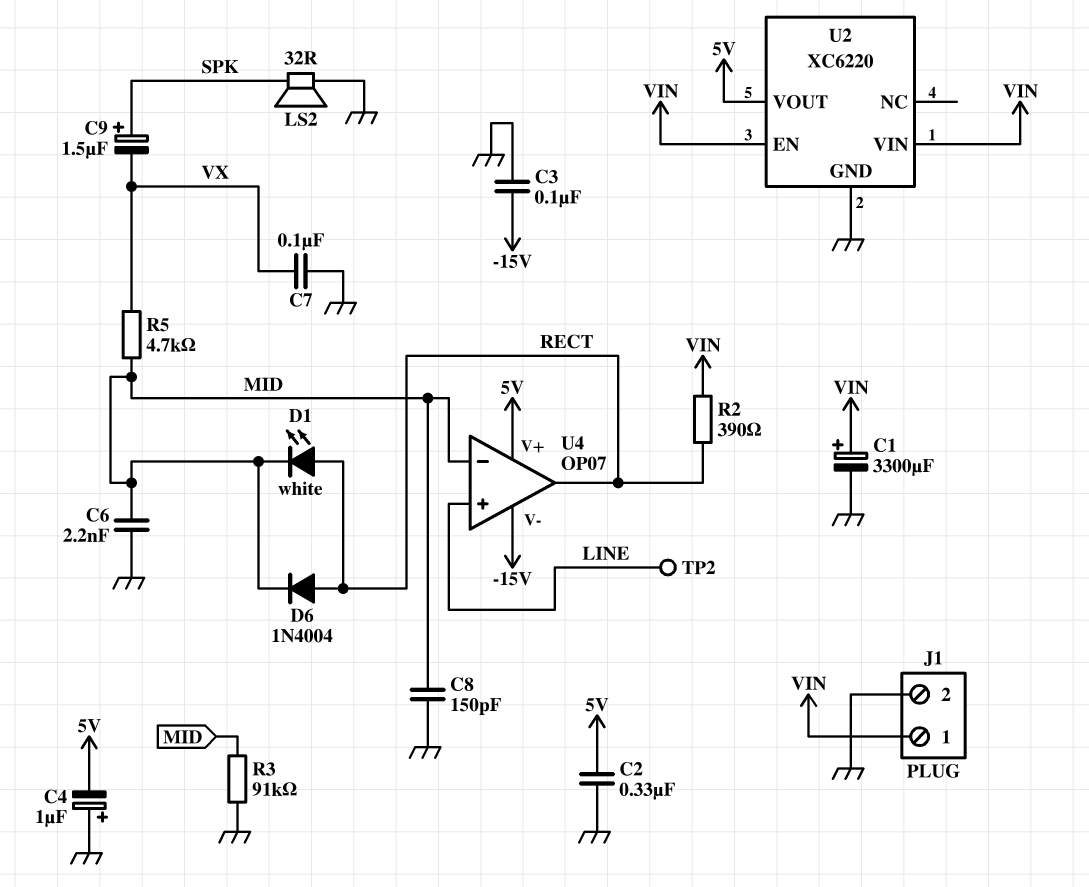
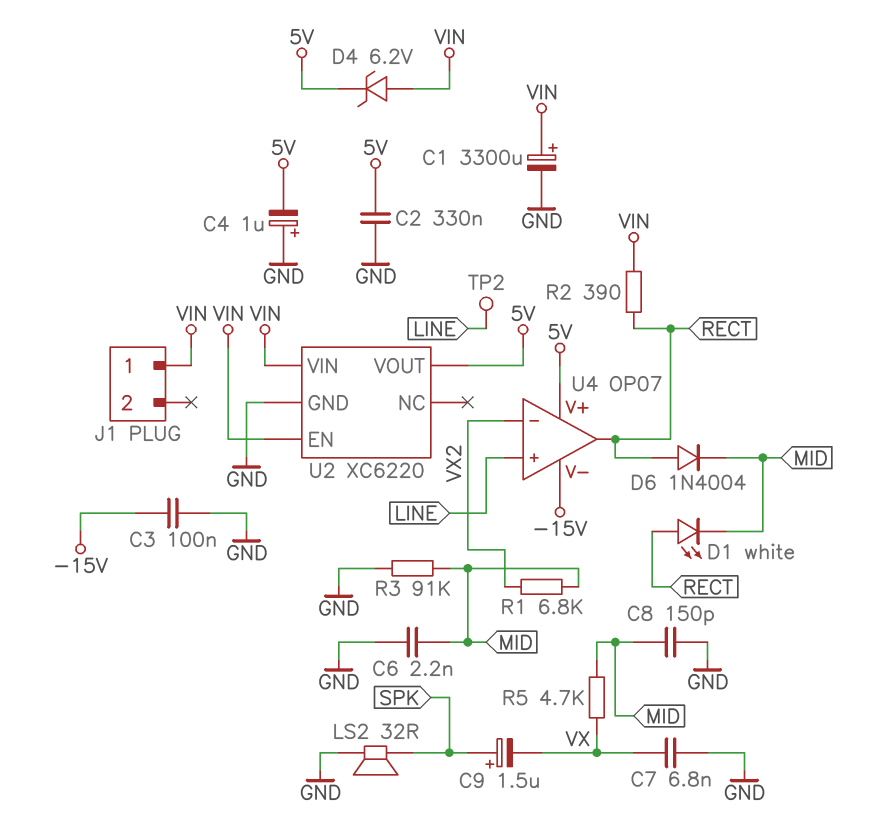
C7: 100nF (GND, VX) -> 6.8nF (GND, VX)
D4: none -> zener 6.2V (A VIN, K 5V)
J1 pin 2: GND -> none
R1: none -> 6.8k (MID, VX2)
U4 pin in-: MID -> VX2

